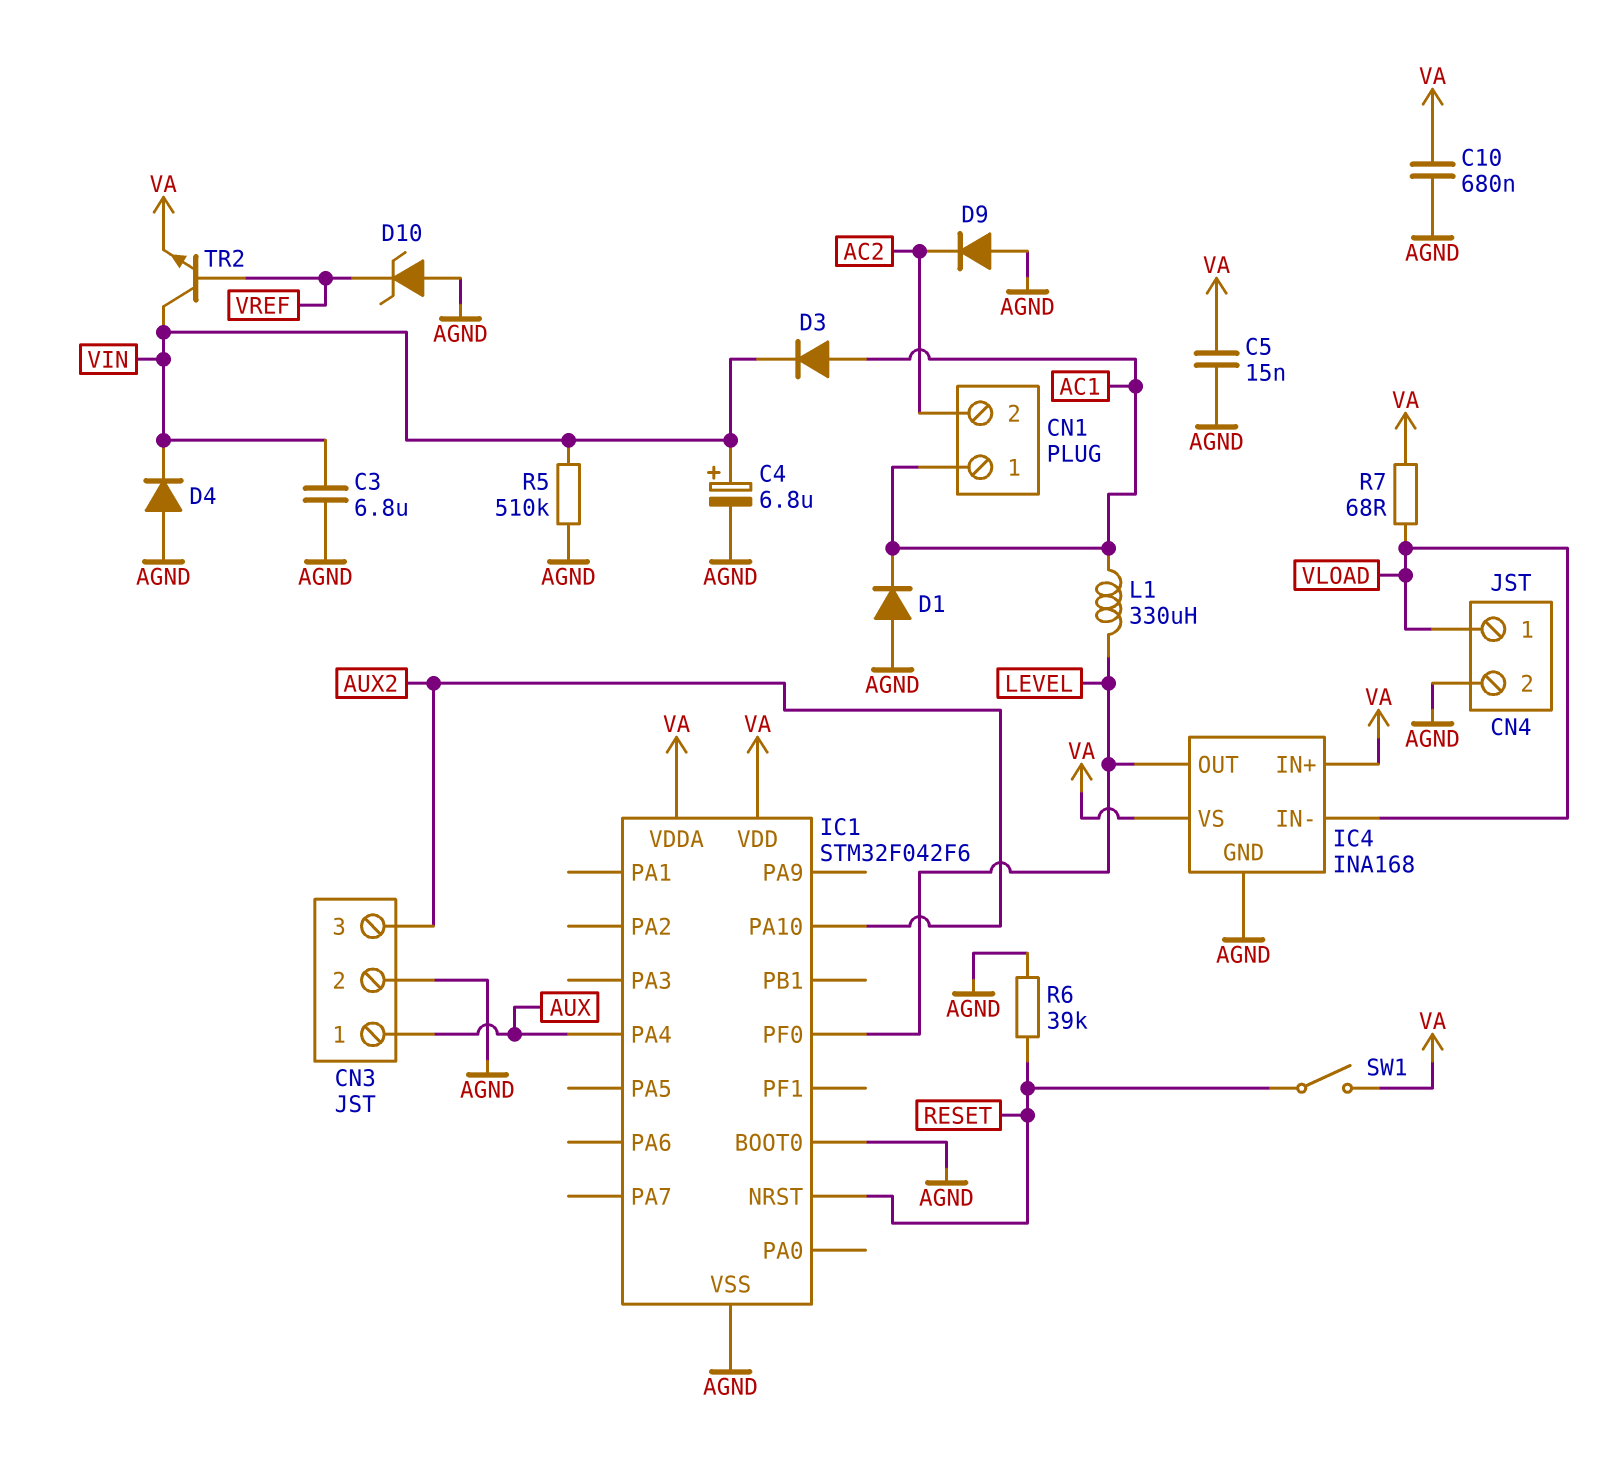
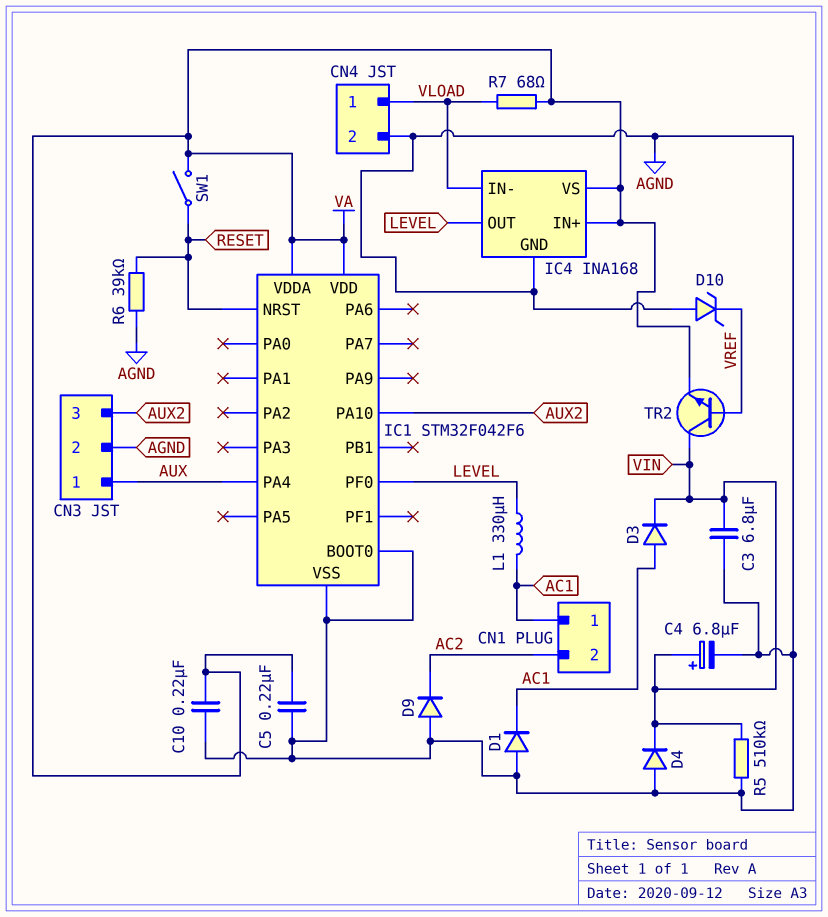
C5: 15nF (AGND, VA) -> 220nF (AGND, VA)
C10: 680nF (AGND, VA) -> 220nF (AGND, VA)

